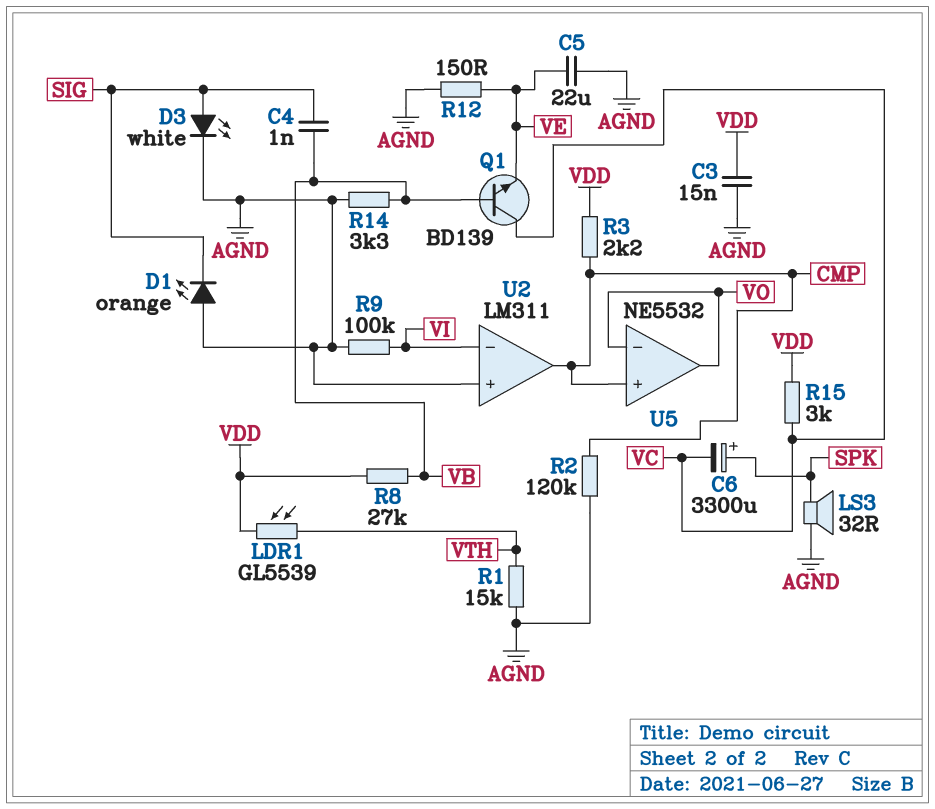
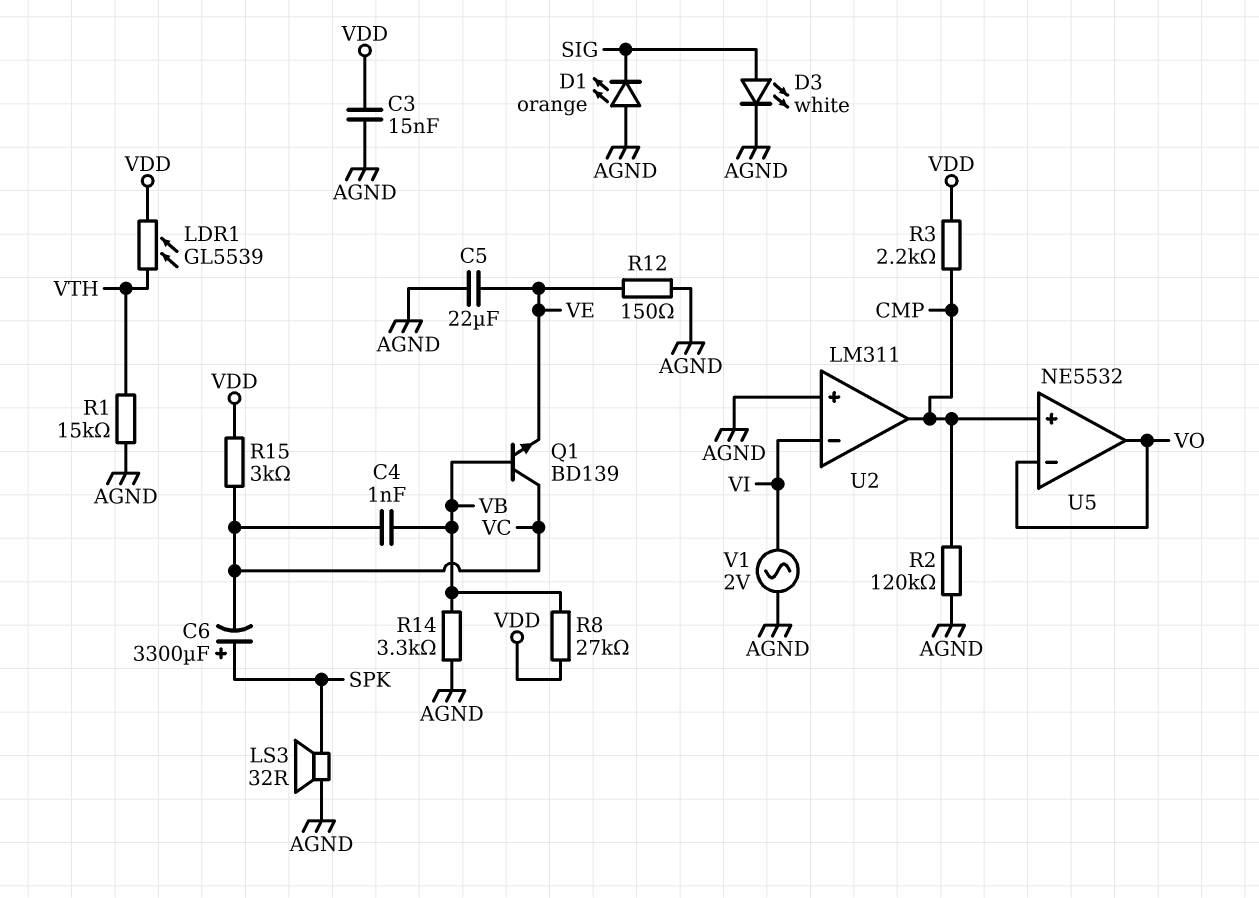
C4: 1nF (SIG, VB) -> 1nF (VB, VC)
R9: 100k (AGND, VI) -> none
V1: none -> AC 2V (AGND, VI)

